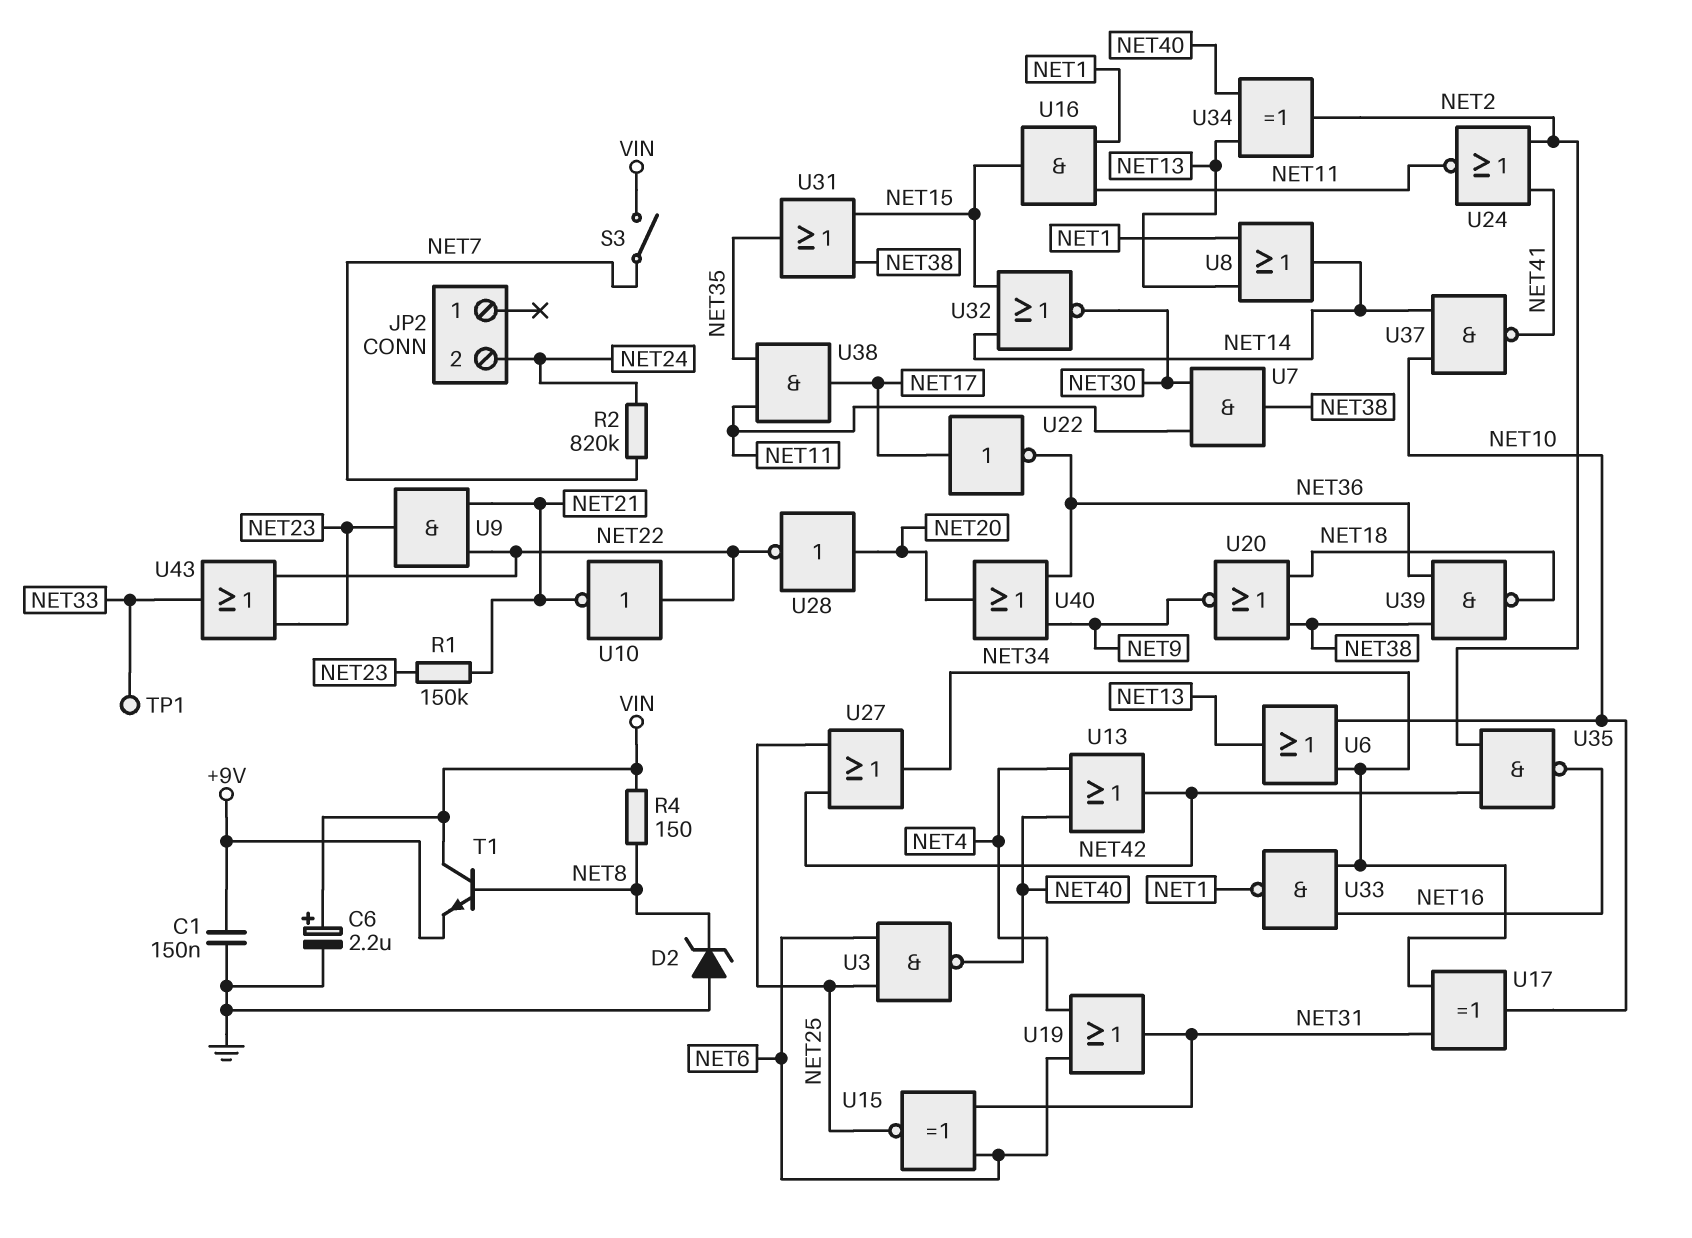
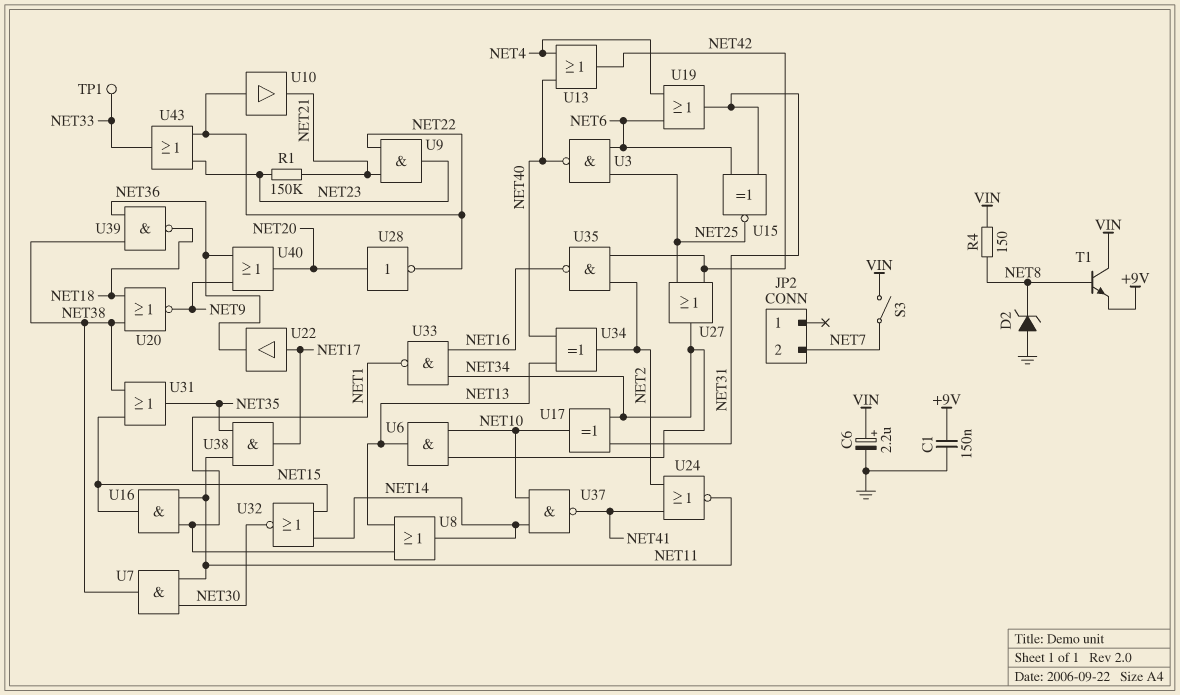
JP2 pin 2: NET24 -> NET7
R2: 820k (NET7, NET24) -> none
U6: OR (in NET10, in NET34, out NET13) -> AND (in NET10, in NET34, out NET13)
U10: NOT (in NET22, out NET21) -> buffer (in NET22, out NET21)
U22: NOT (in NET17, out NET36) -> buffer (in NET17, out NET36)

